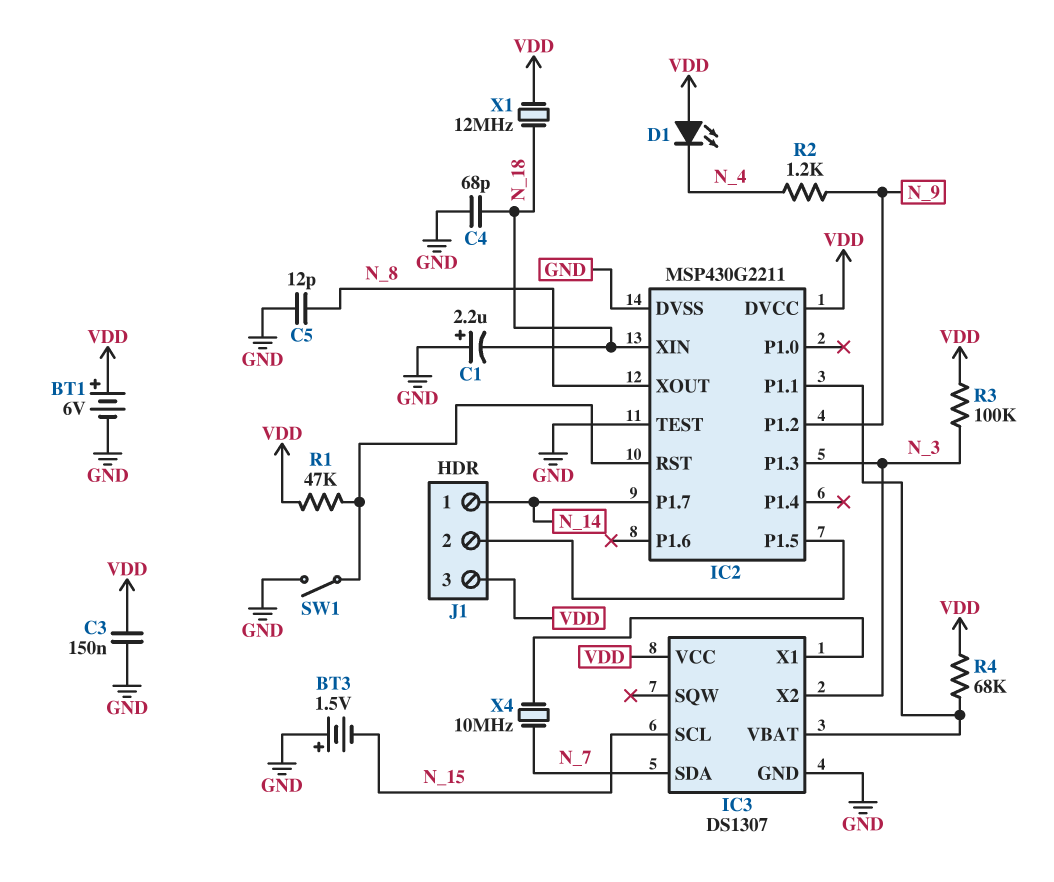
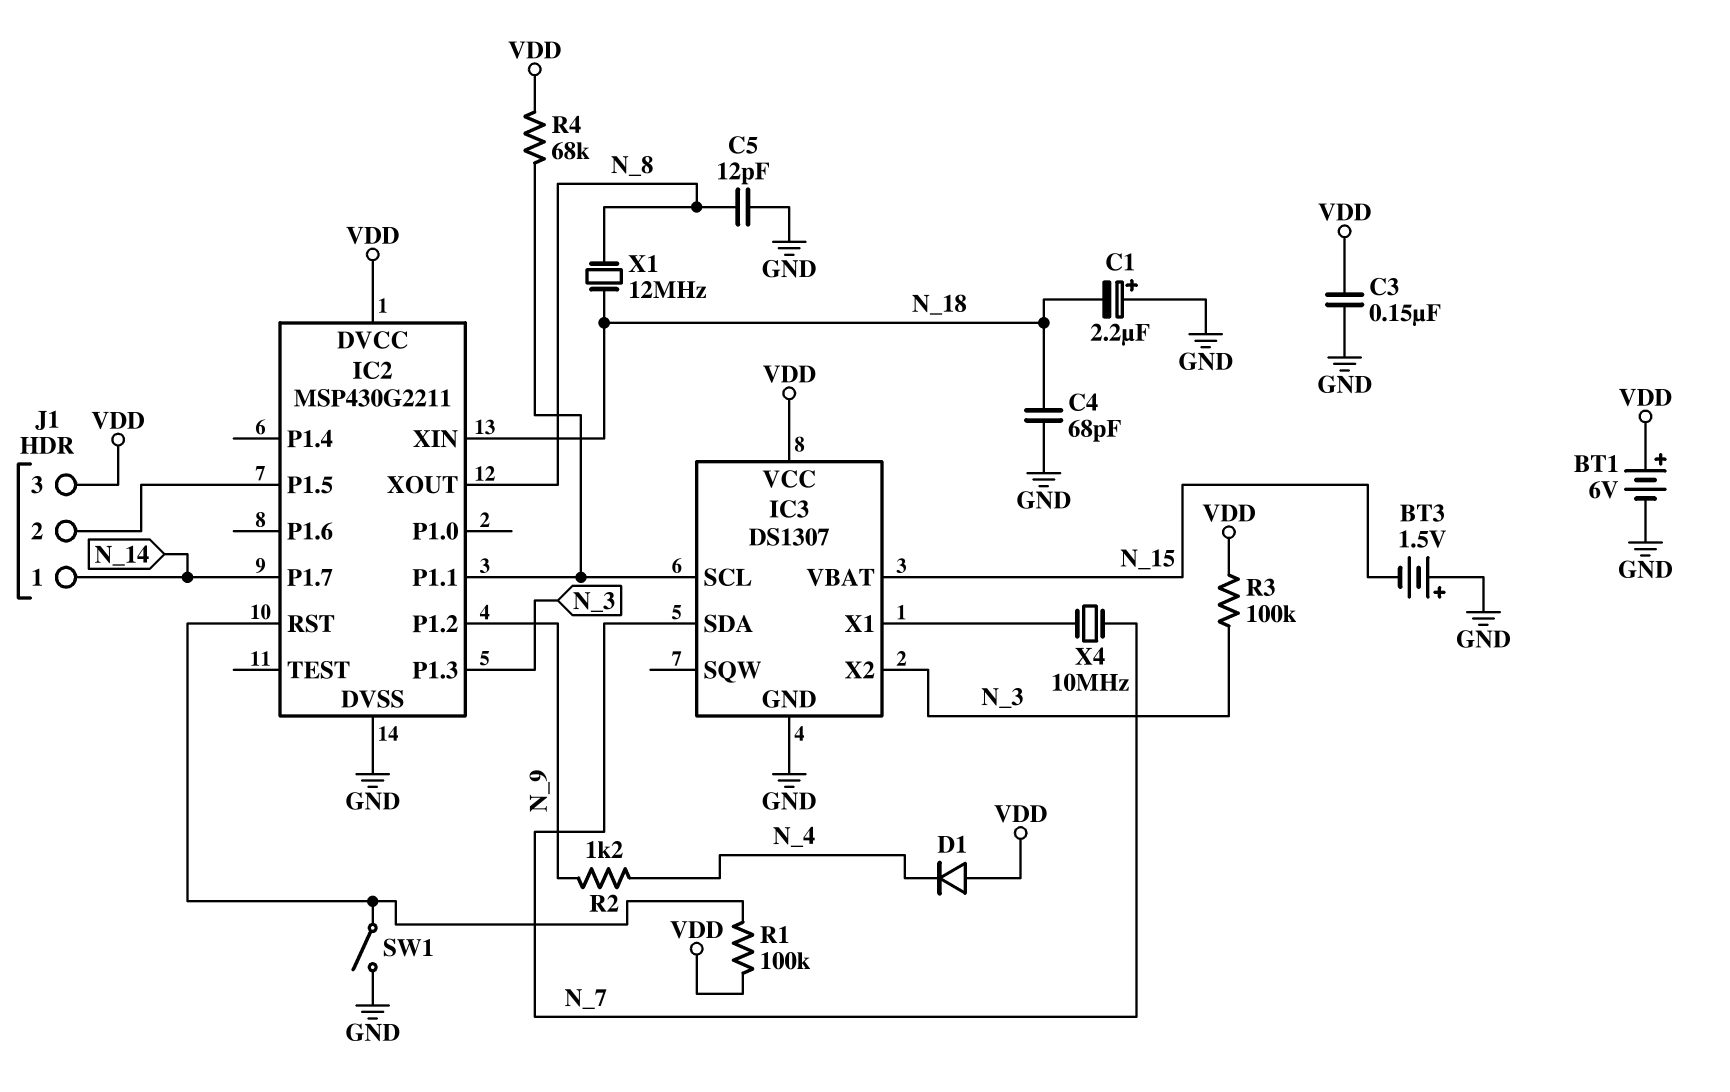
D1: LED (A VDD, K N_4) -> diode (A VDD, K N_4)
IC2 pin TEST: GND -> none
IC3 pin SCL: N_15 -> IC2/P1.1
IC3 pin VBAT: IC2/P1.1 -> N_15
R1: 47k (IC2/RST, VDD) -> 100k (IC2/RST, VDD)
X1: 12MHz (N_18, VDD) -> 12MHz (N_8, N_18)

